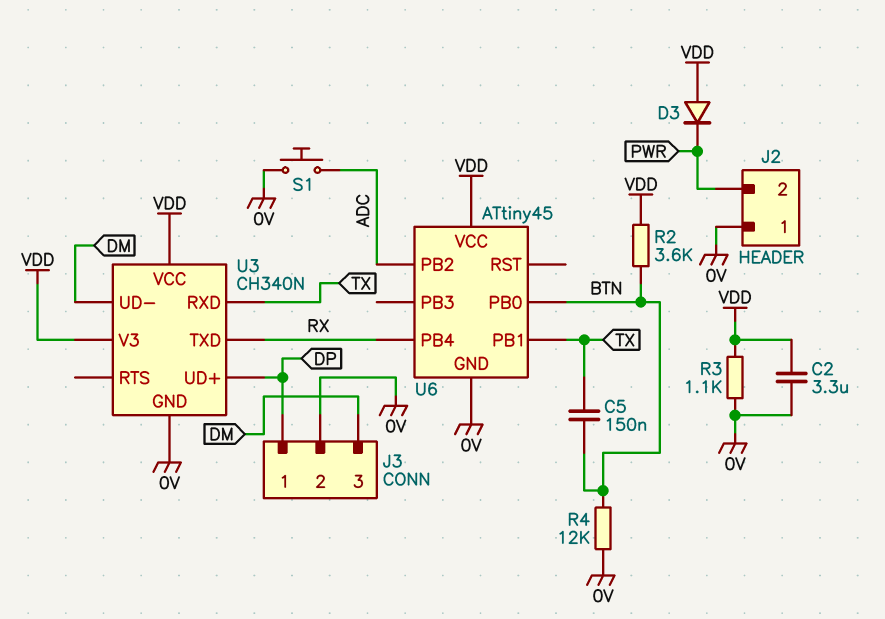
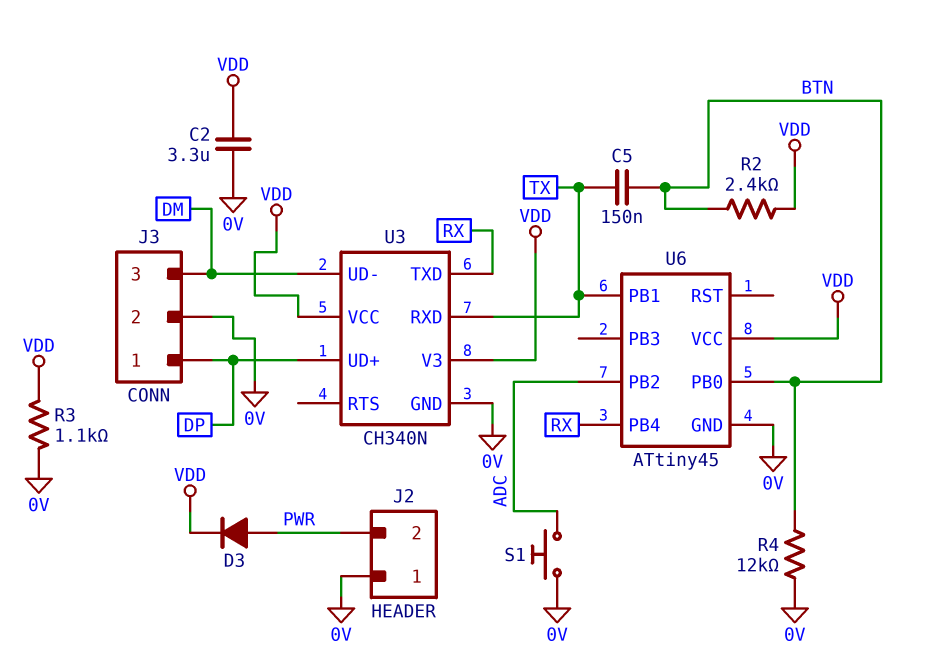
D3: diode (A VDD, K PWR) -> diode (A PWR, K VDD)
R2: 3.6k (BTN, VDD) -> 2.4k (BTN, VDD)

